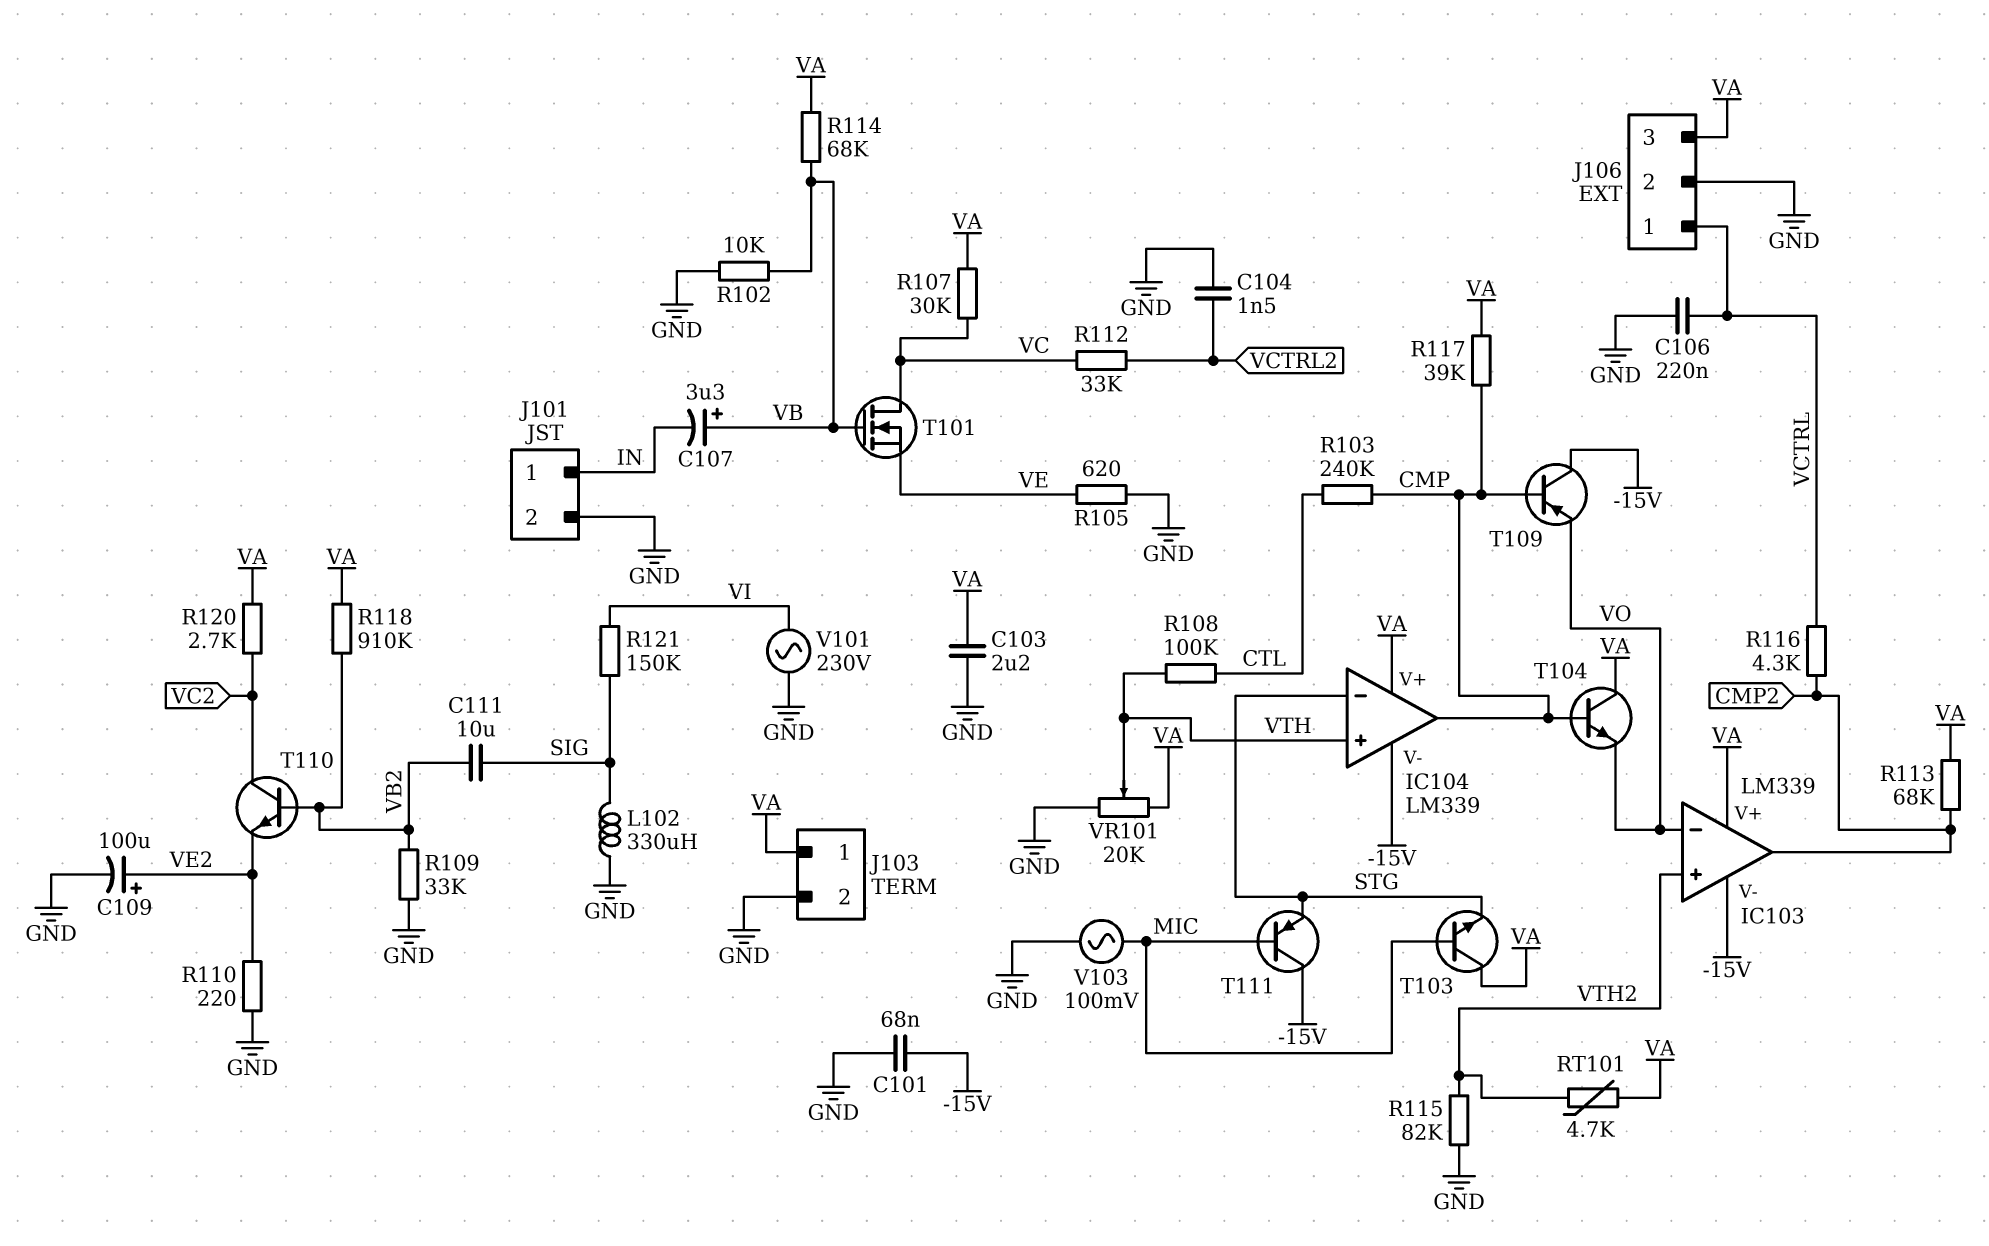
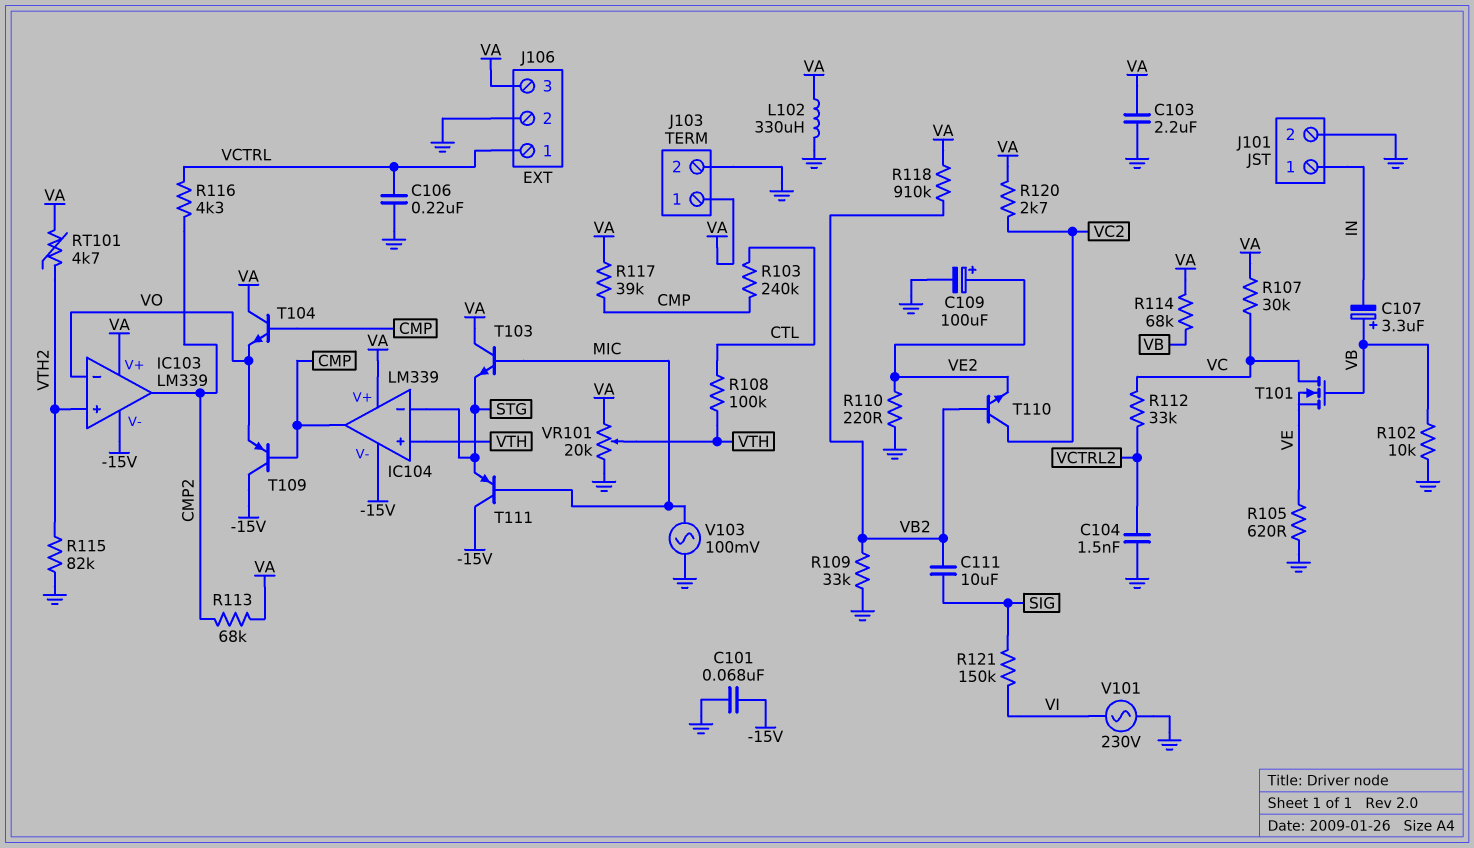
L102: 330uH (GND, SIG) -> 330uH (GND, VA)

